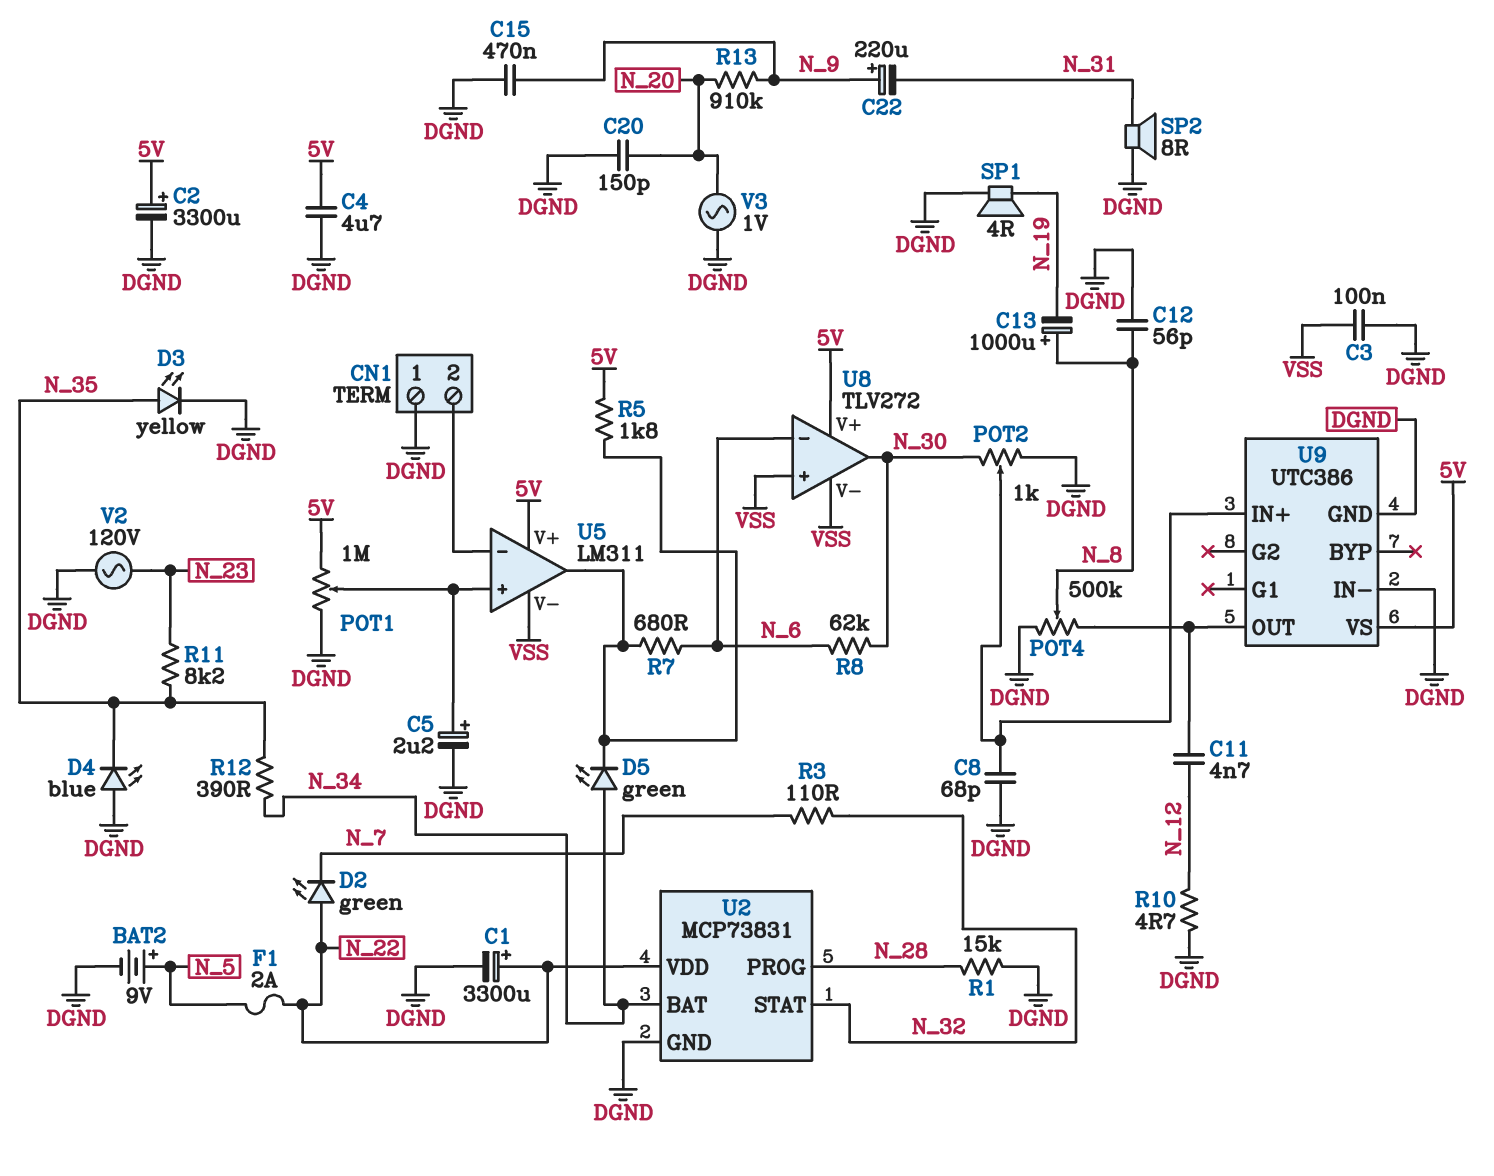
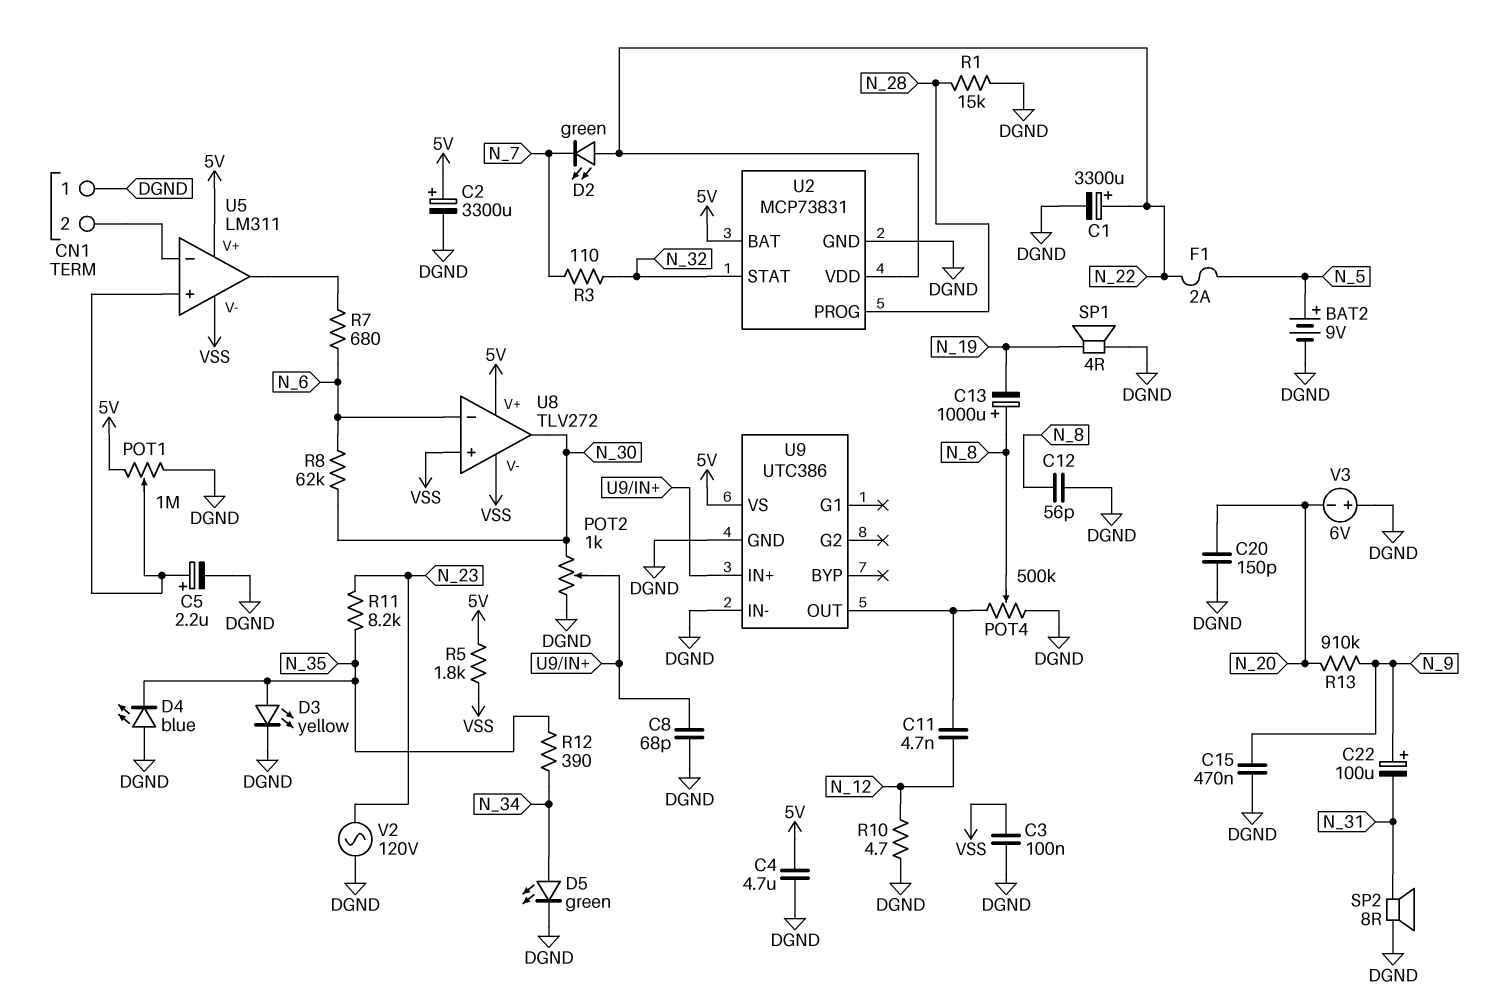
C22: 220uF (plus N_9, minus N_31) -> 100uF (plus N_9, minus N_31)
D5: LED green (A N_34, K U5/out) -> LED green (A N_34, K DGND)
R5: 1.8k (5V, U5/out) -> 1.8k (5V, VSS)
U2 pin BAT: N_34 -> 5V
V3: AC 1V (DGND, N_20) -> 6V (plus DGND, minus N_20)

